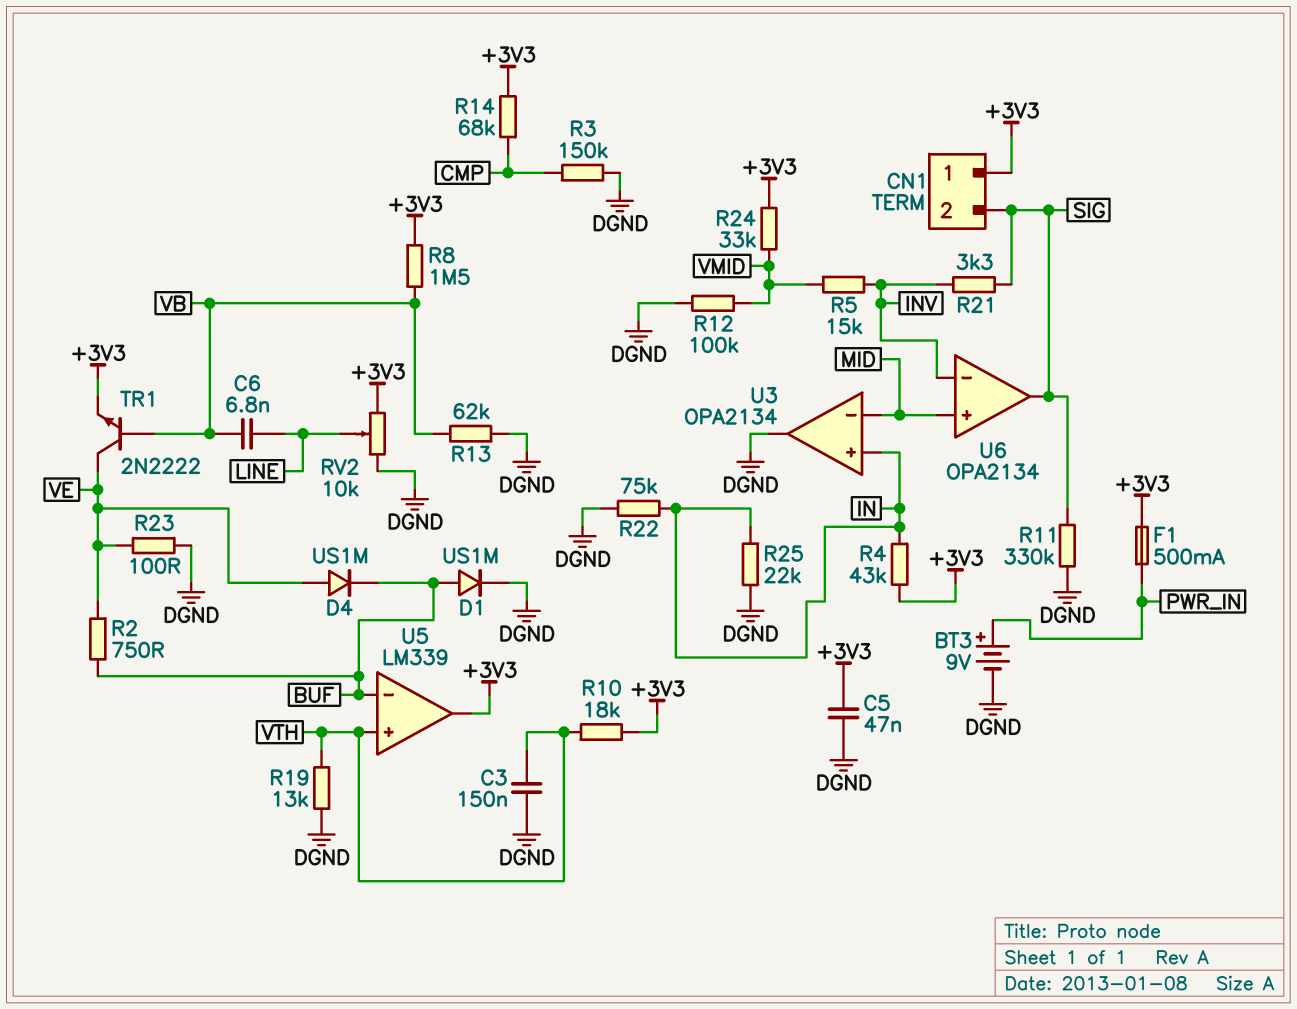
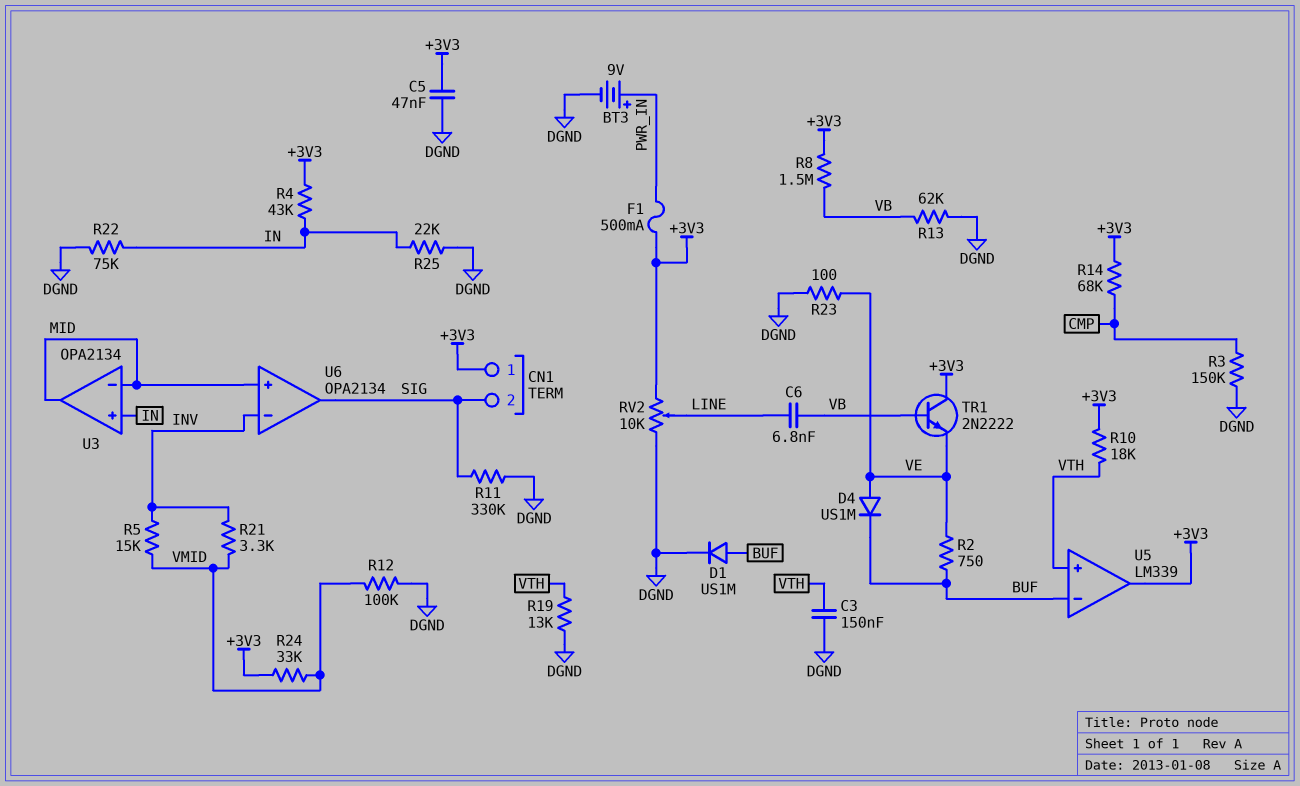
R21: 3.3k (INV, SIG) -> 3.3k (INV, VMID)
TR1: NPN 2N2222 (B VB, C VE, E +3V3) -> NPN 2N2222 (B VB, C +3V3, E VE)
U3 pin out: DGND -> MID

